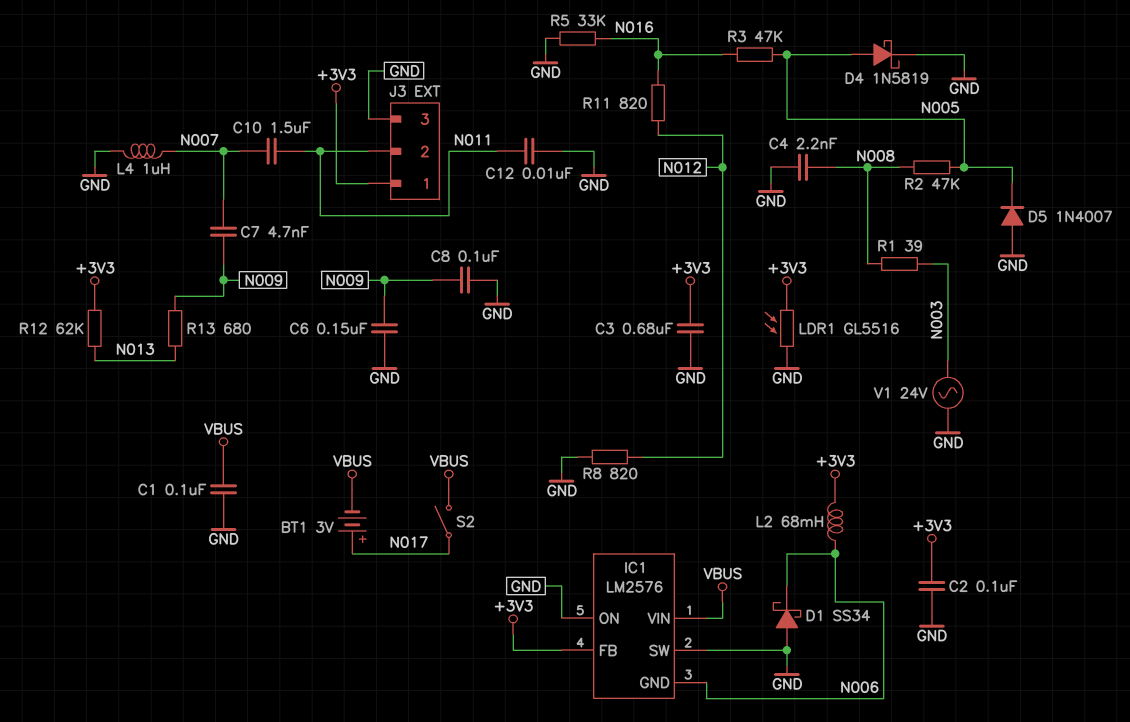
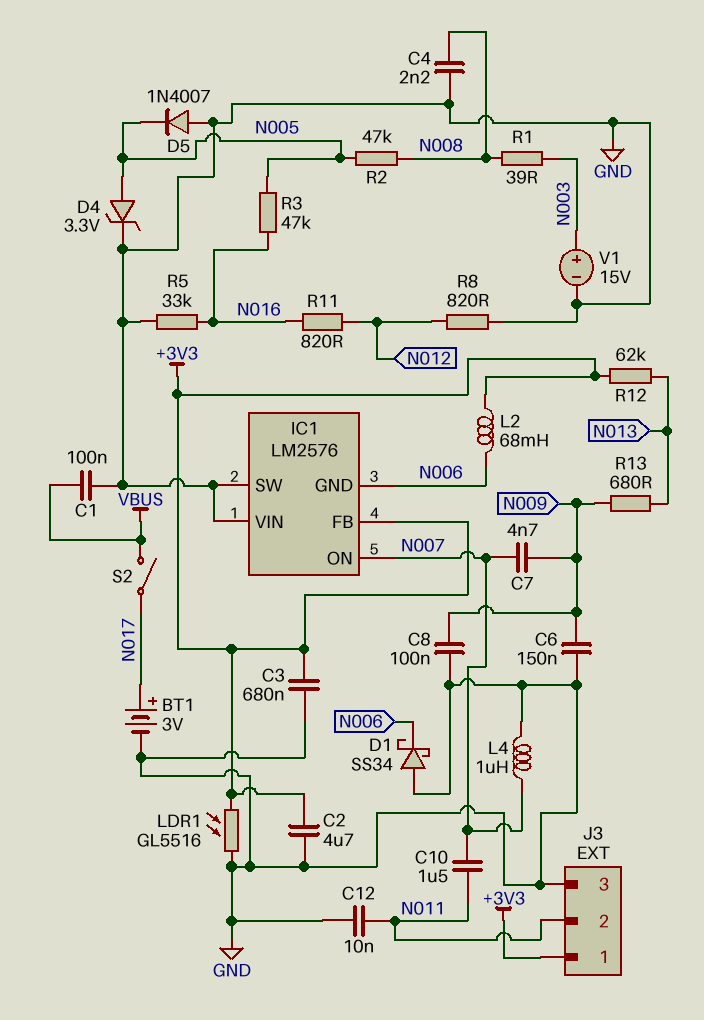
BT1: 3V (plus N017, minus VBUS) -> 3V (plus N017, minus GND)
C2: 100nF (+3V3, GND) -> 4.7uF (+3V3, GND)
D4: schottky 1N5819 (A N005, K GND) -> zener 3.3V (A N005, K GND)
IC1 pin ON: GND -> N007
IC1 pin VIN: VBUS -> GND
V1: AC 24V (GND, N003) -> 15V (plus N003, minus GND)

